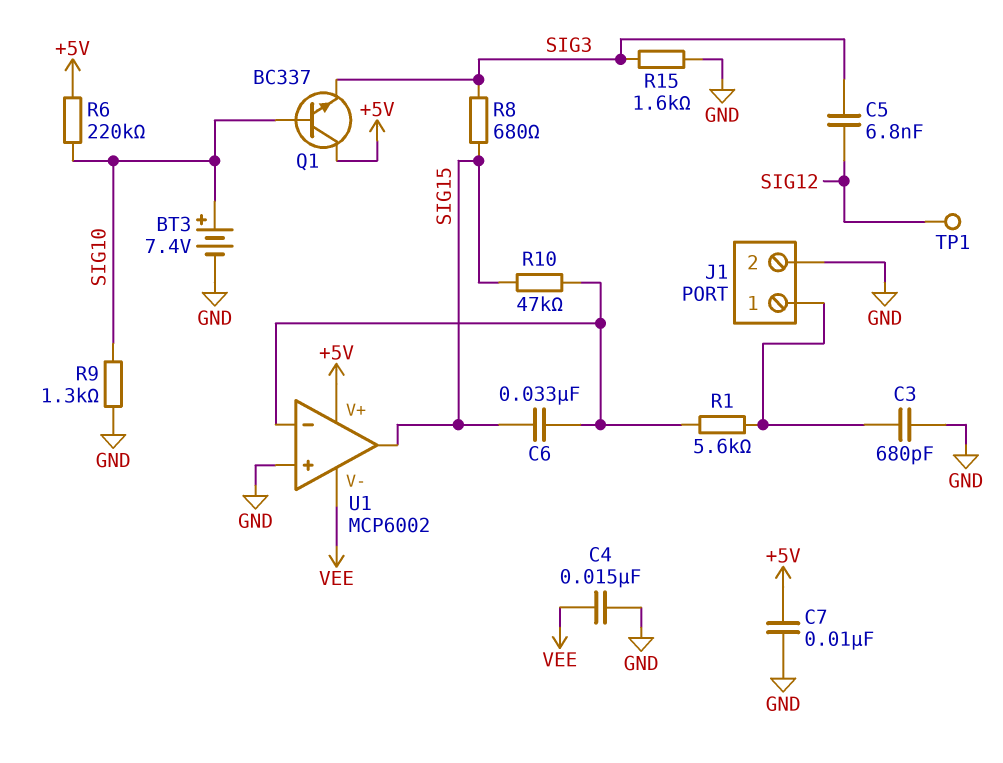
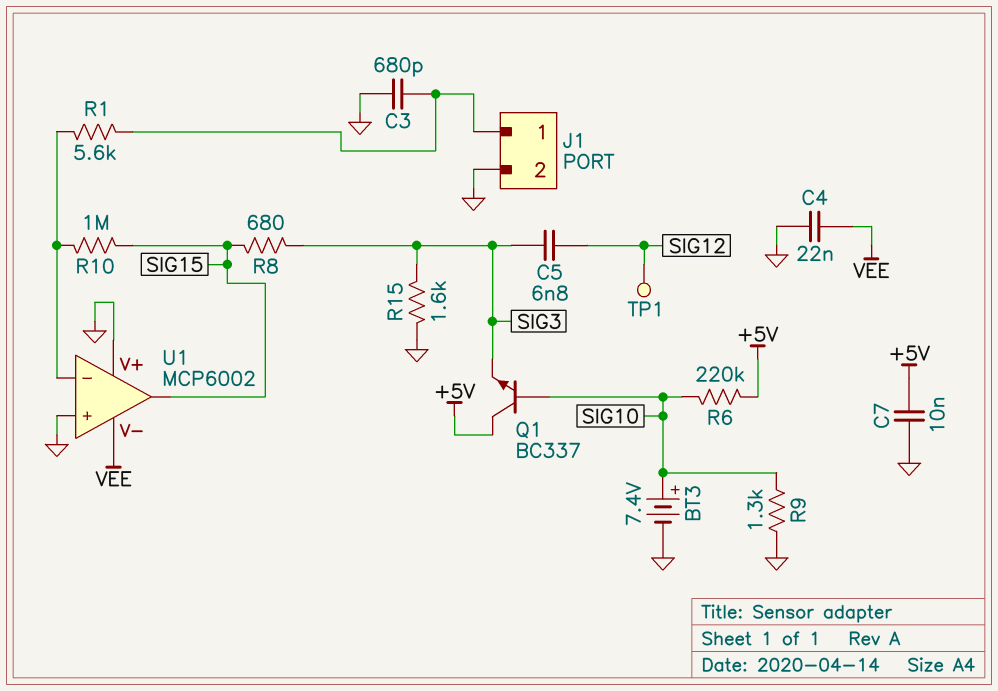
C4: 15nF (GND, VEE) -> 22nF (GND, VEE)
C6: 33nF (SIG15, U1/in-) -> none
R10: 47k (SIG15, U1/in-) -> 1M (SIG15, U1/in-)
U1 pin V+: +5V -> GND

